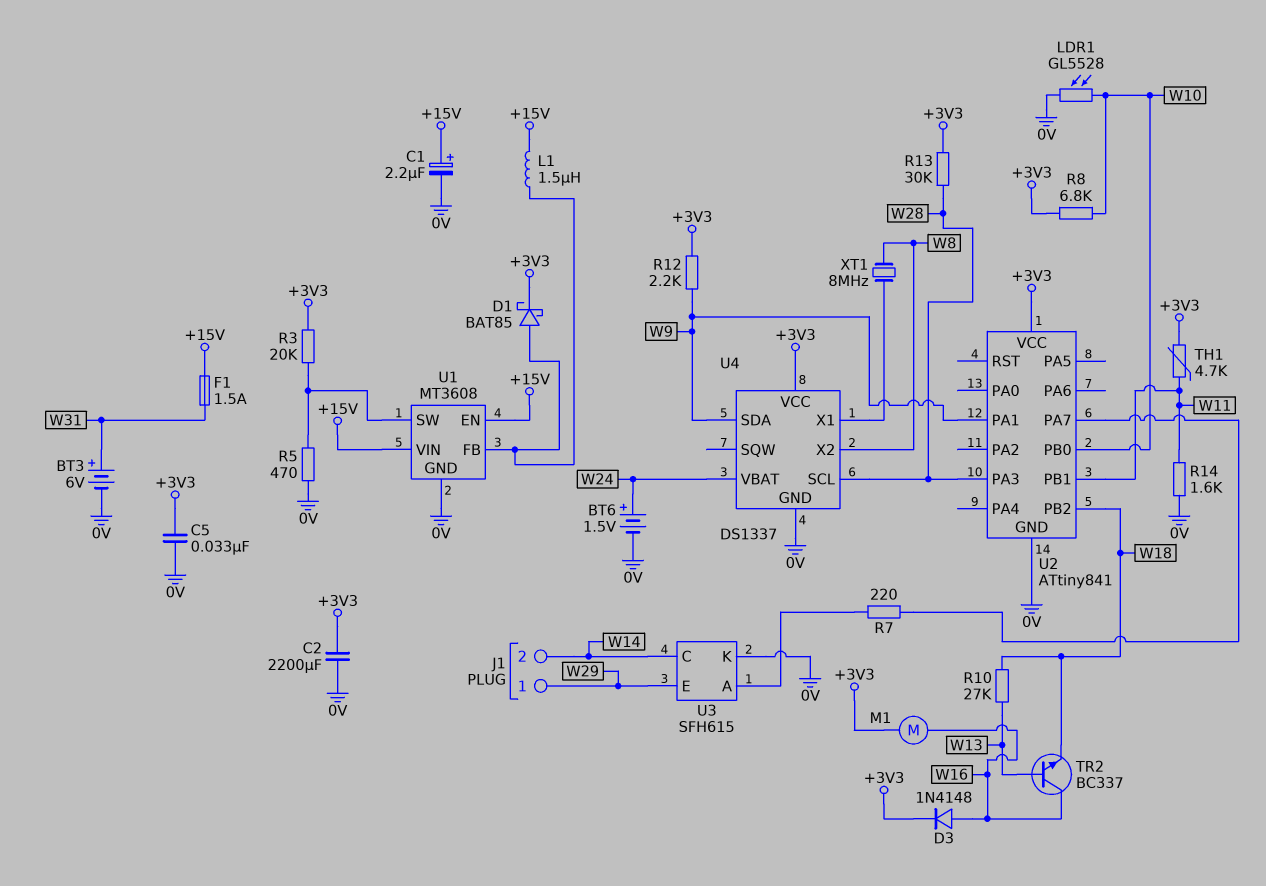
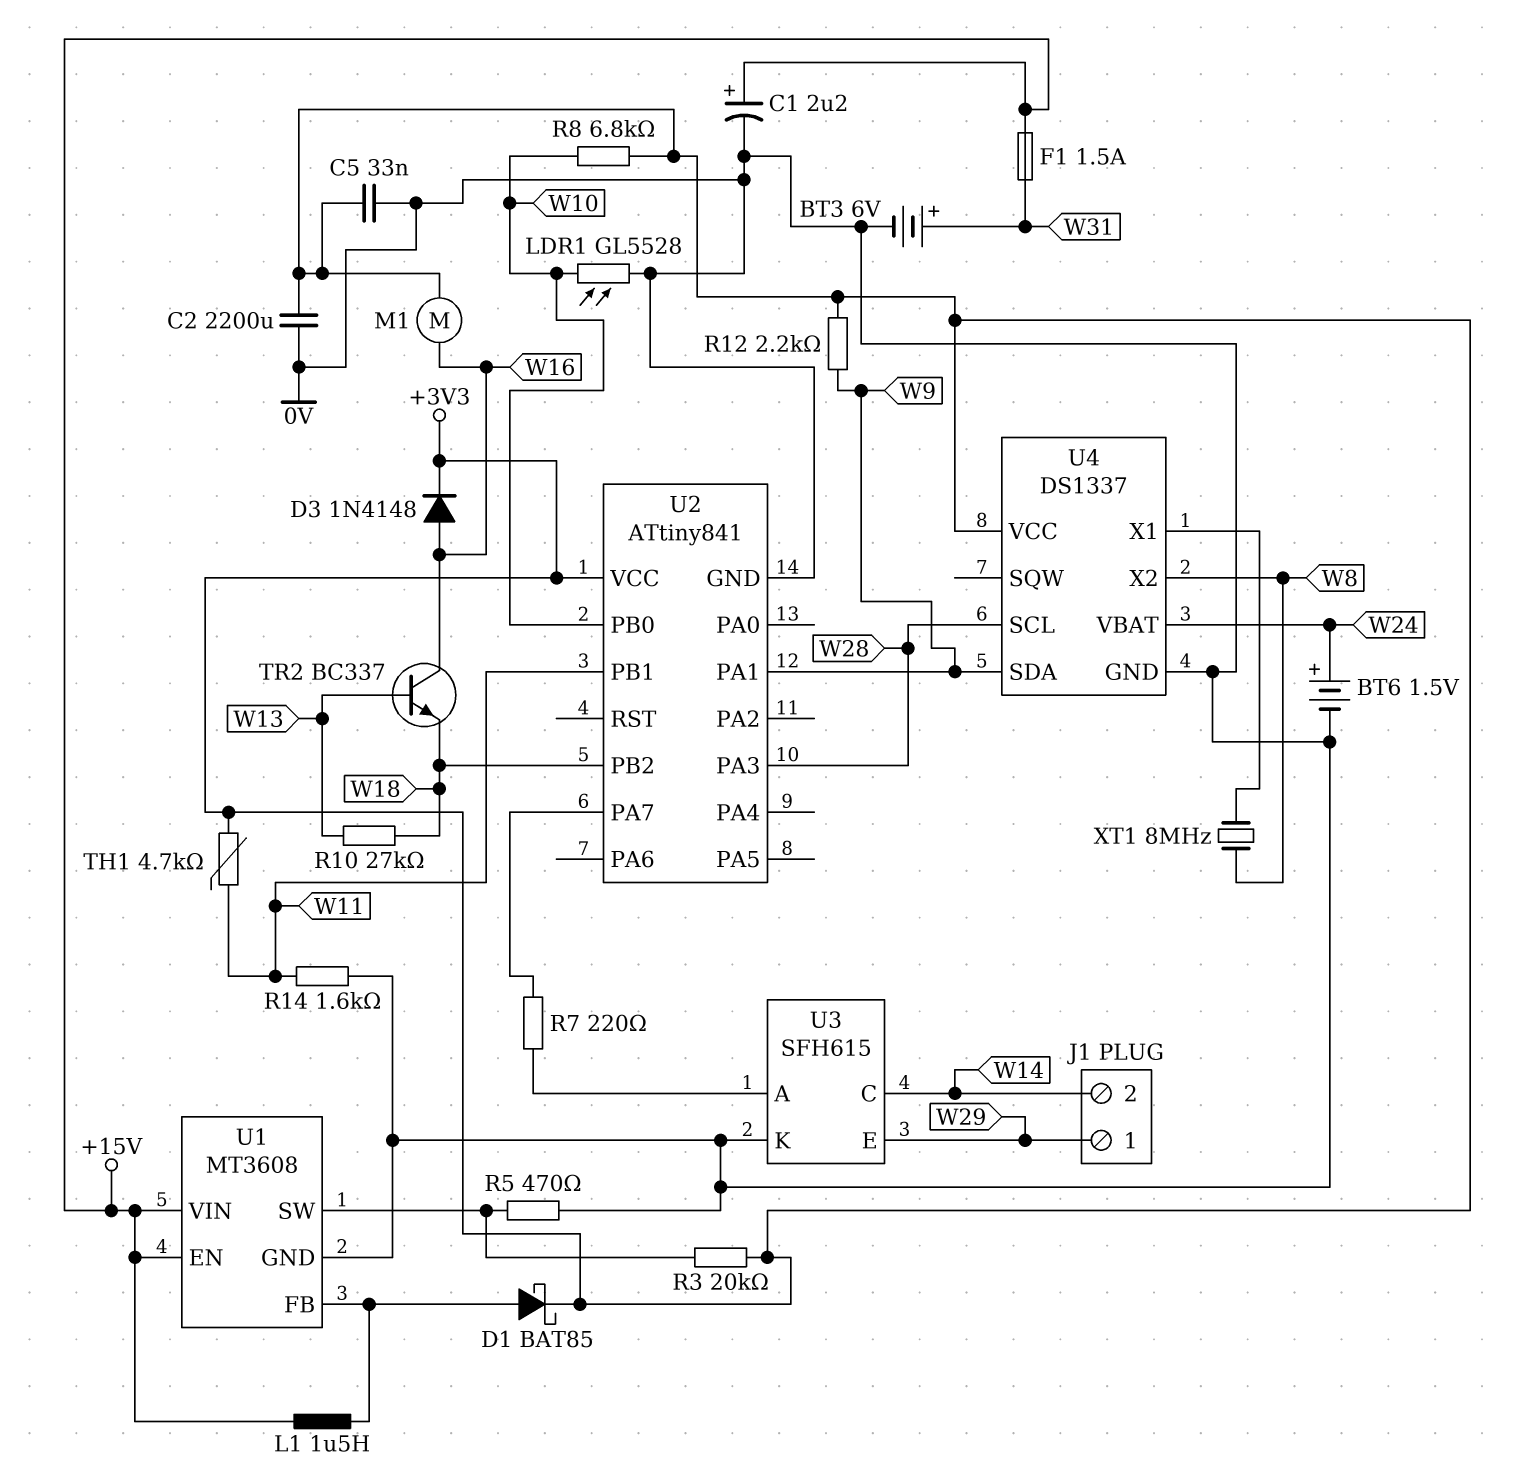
R13: 30k (+3V3, W28) -> none

